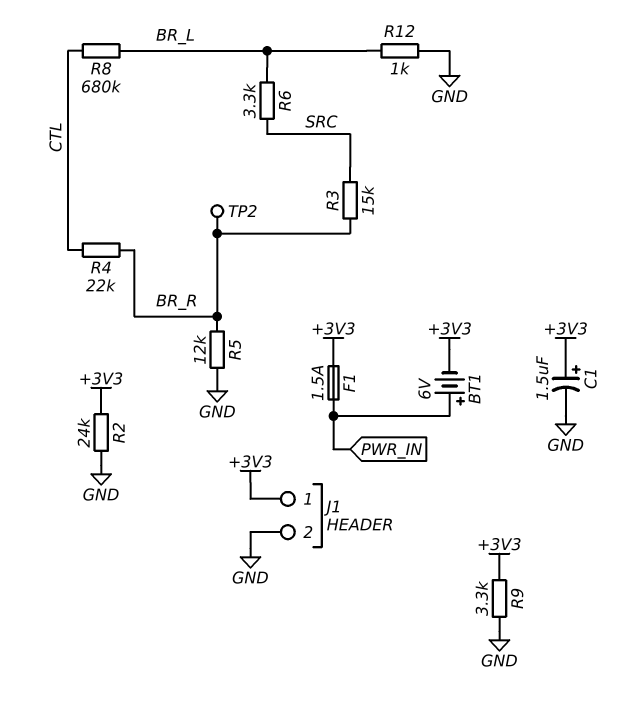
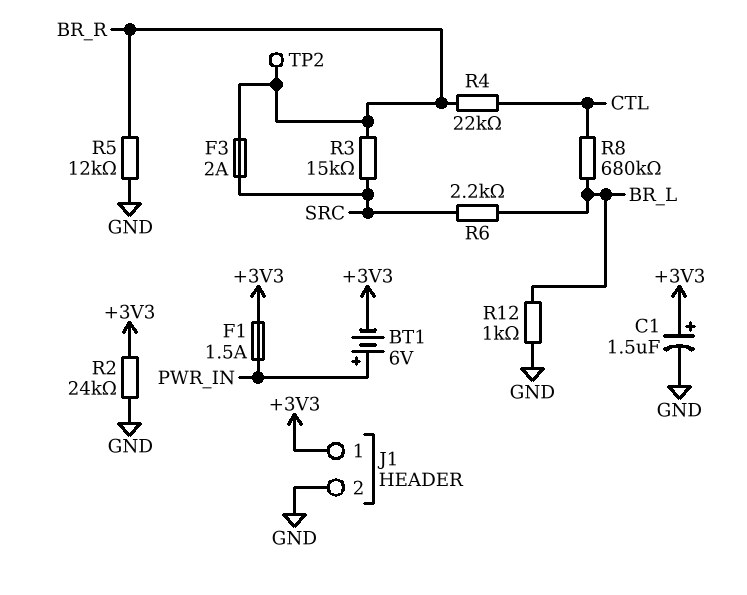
F3: none -> 2A (BR_R, SRC)
R6: 3.3k (BR_L, SRC) -> 2.2k (BR_L, SRC)
R9: 3.3k (+3V3, GND) -> none

